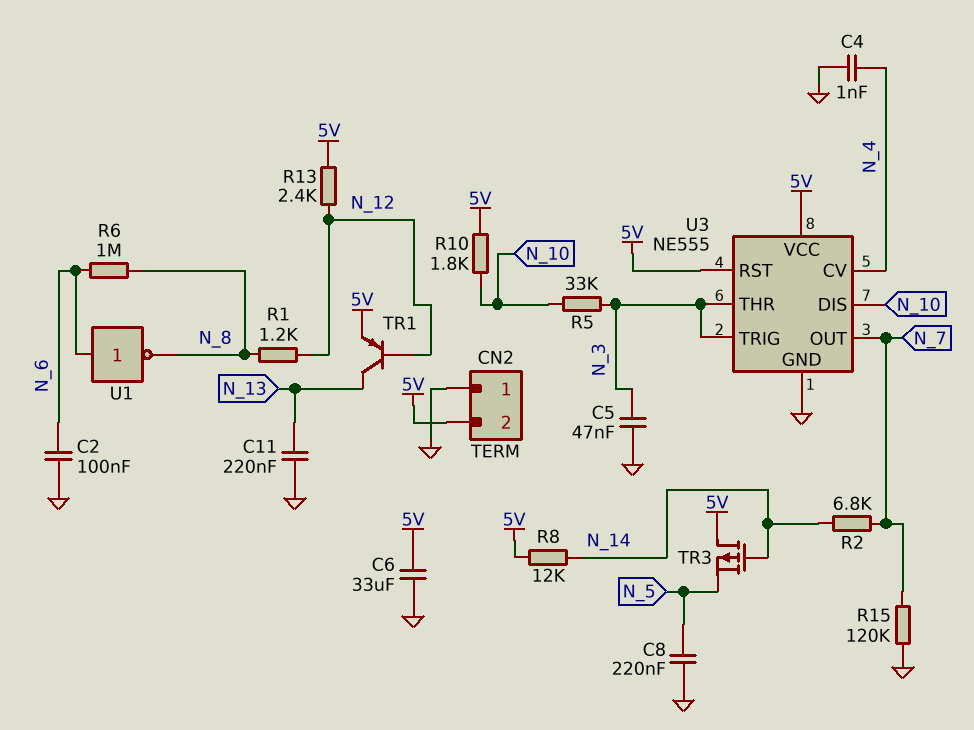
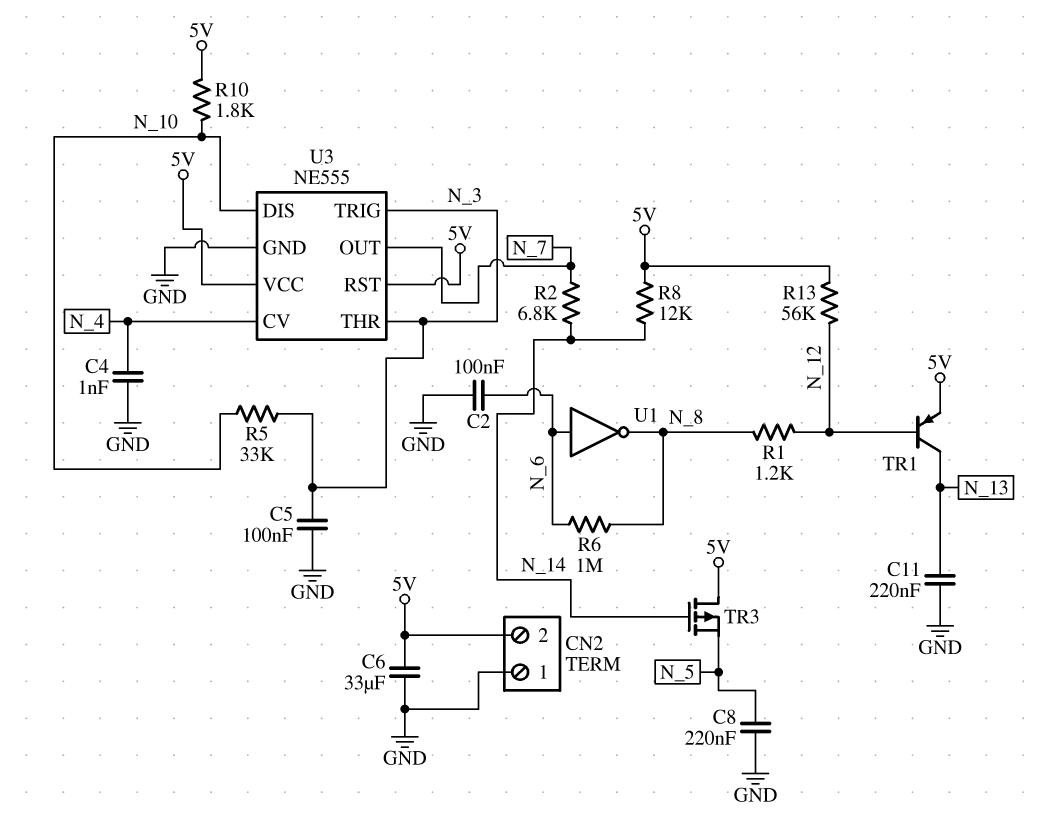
C5: 47nF (GND, N_3) -> 100nF (GND, N_3)
R13: 2.4k (5V, N_12) -> 56k (5V, N_12)
R15: 120k (GND, N_7) -> none

